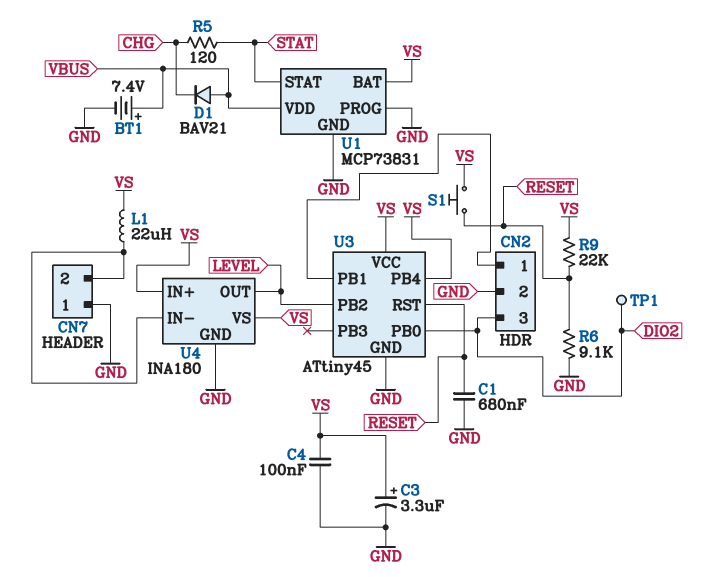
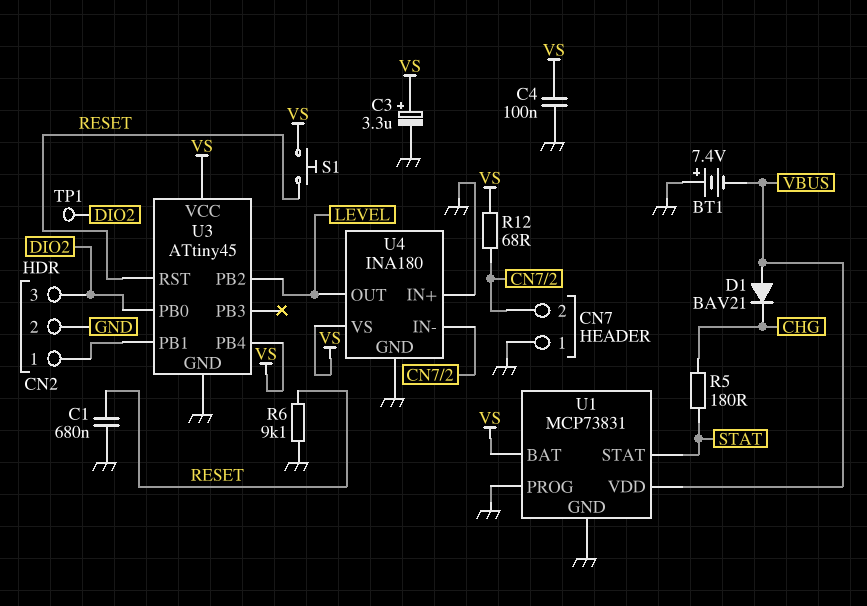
BT1: 7.4V (plus VBUS, minus GND) -> 7.4V (plus GND, minus VBUS)
L1: 22uH (CN7/2, VS) -> none
R5: 120 (CHG, STAT) -> 180 (CHG, STAT)
R9: 22k (RESET, VS) -> none
R12: none -> 68 (CN7/2, VS)
U4 pin IN+: VS -> GND

